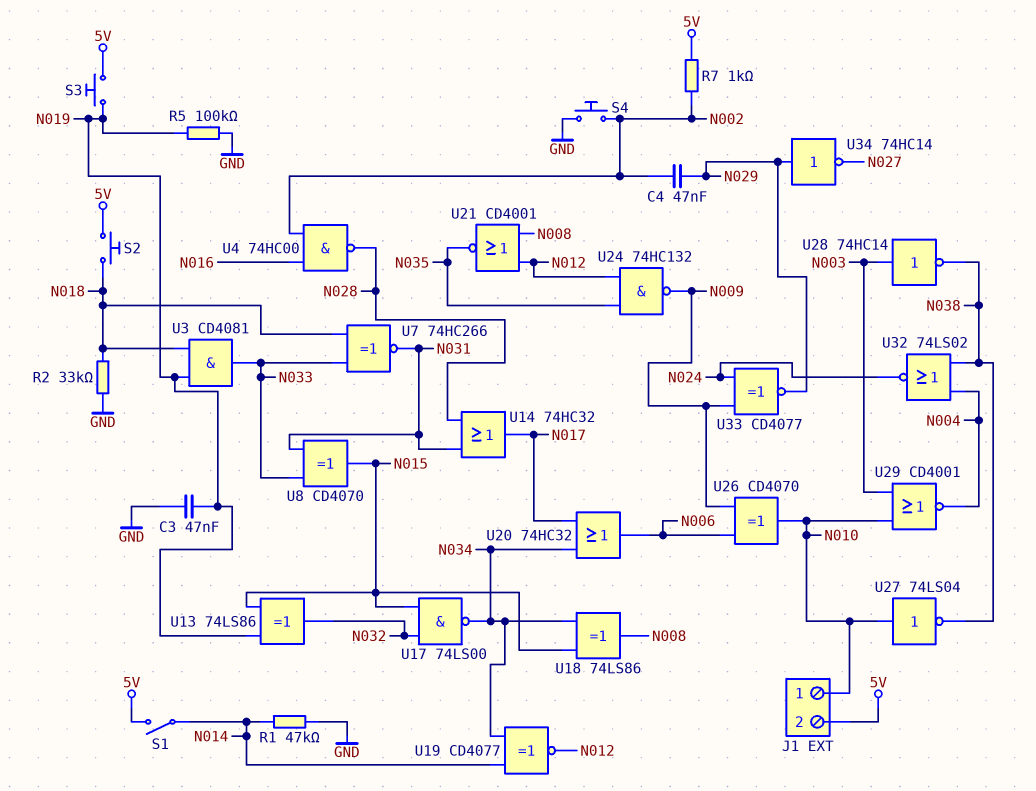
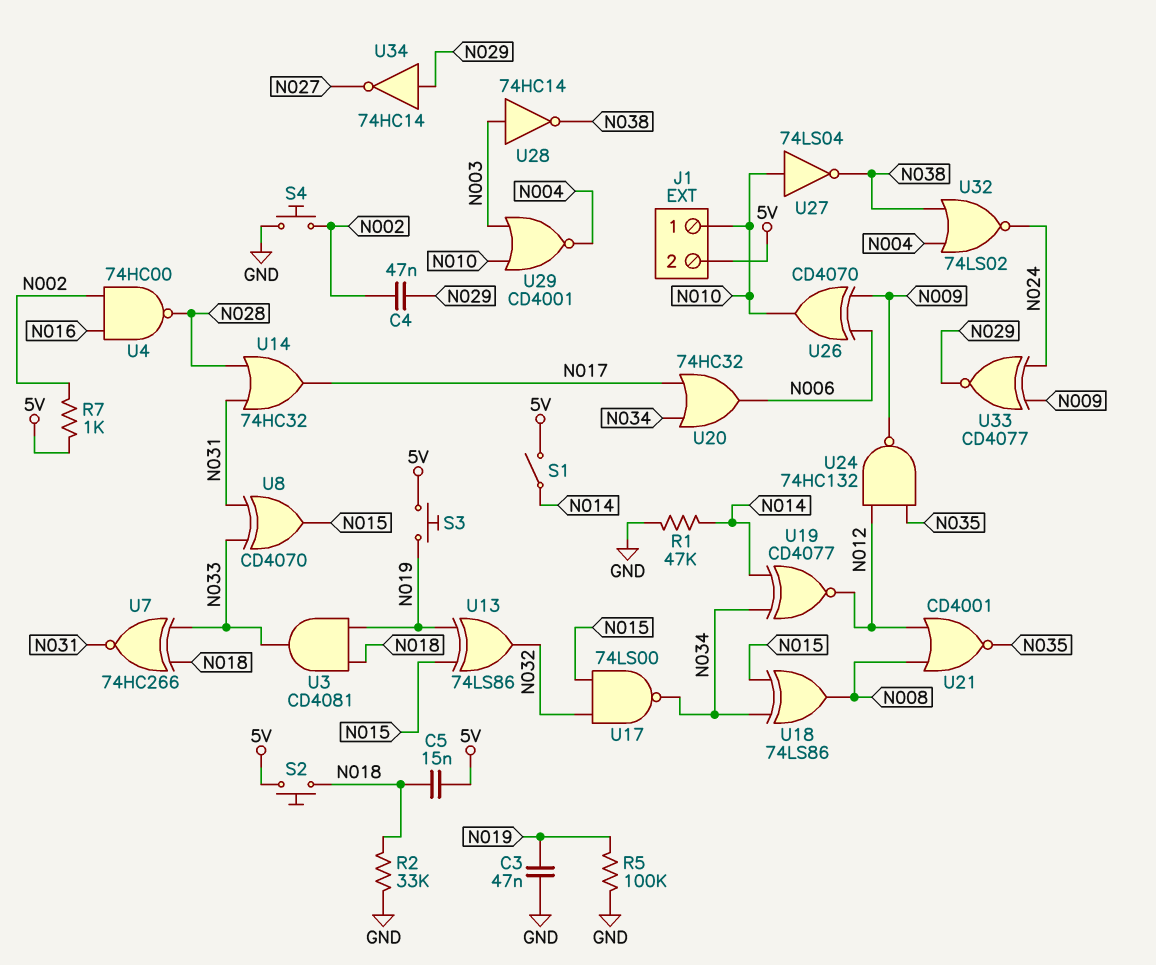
C5: none -> 15nF (5V, N018)

